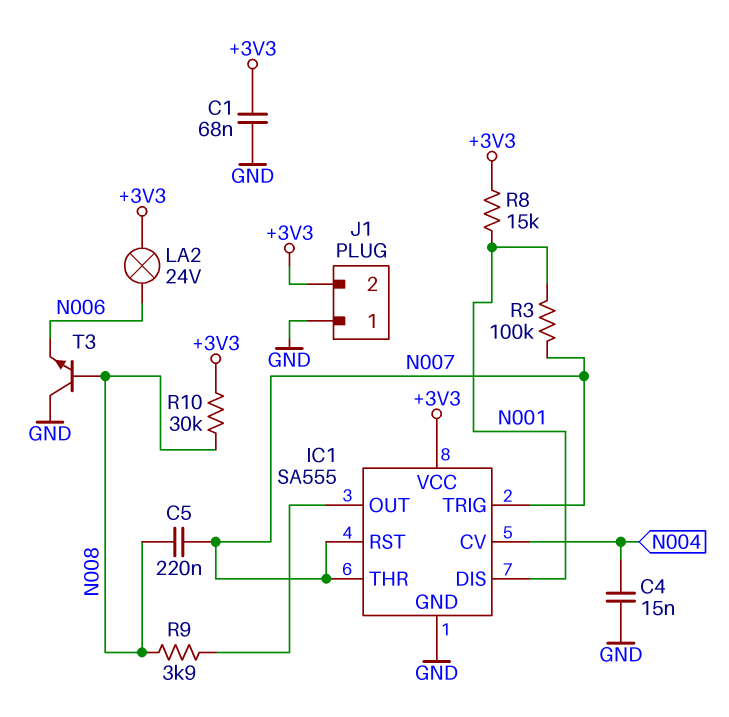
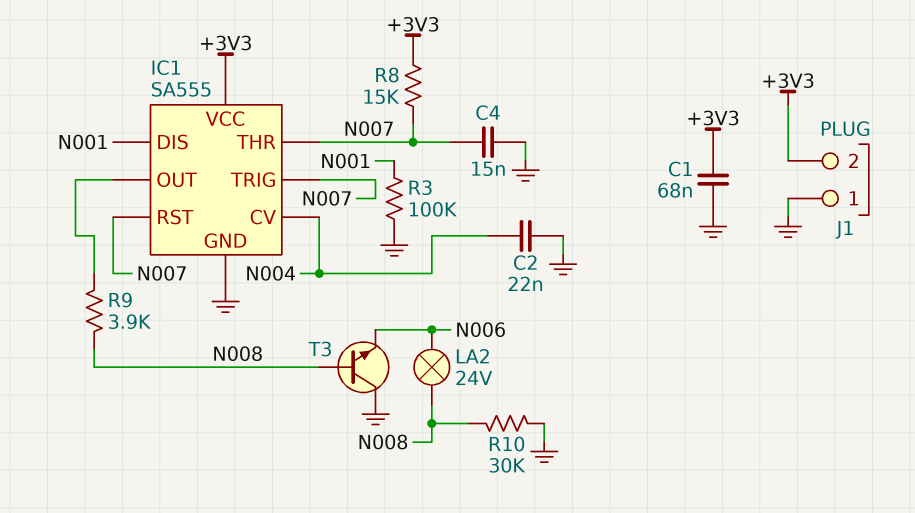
C2: none -> 22nF (GND, N004)
C4: 15nF (GND, N004) -> 15nF (GND, N007)
C5: 220nF (N007, N008) -> none
LA2: lamp 24V (+3V3, N006) -> lamp 24V (N006, N008)
R3: 100k (N001, N007) -> 100k (GND, N001)
R8: 15k (+3V3, N001) -> 15k (+3V3, N007)
R10: 30k (+3V3, N008) -> 30k (GND, N008)

